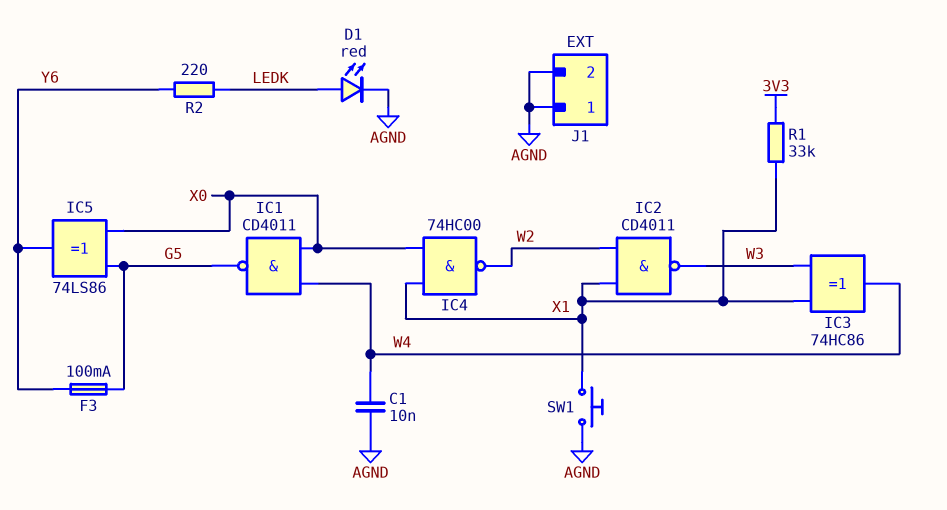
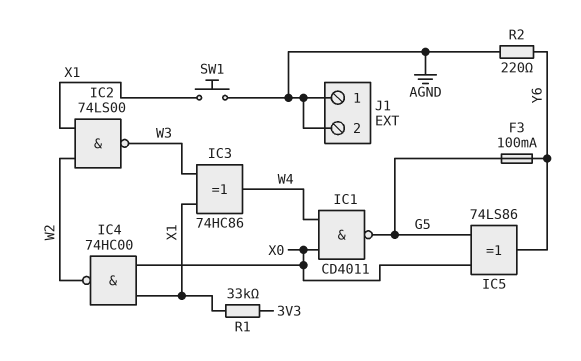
C1: 10nF (AGND, W4) -> none
D1: LED red (A LEDK, K AGND) -> none
IC2: NAND CD4011 (in W2, in X1, out W3) -> NAND 74LS00 (in W2, in X1, out W3)
R2: 220 (LEDK, Y6) -> 220 (AGND, Y6)

